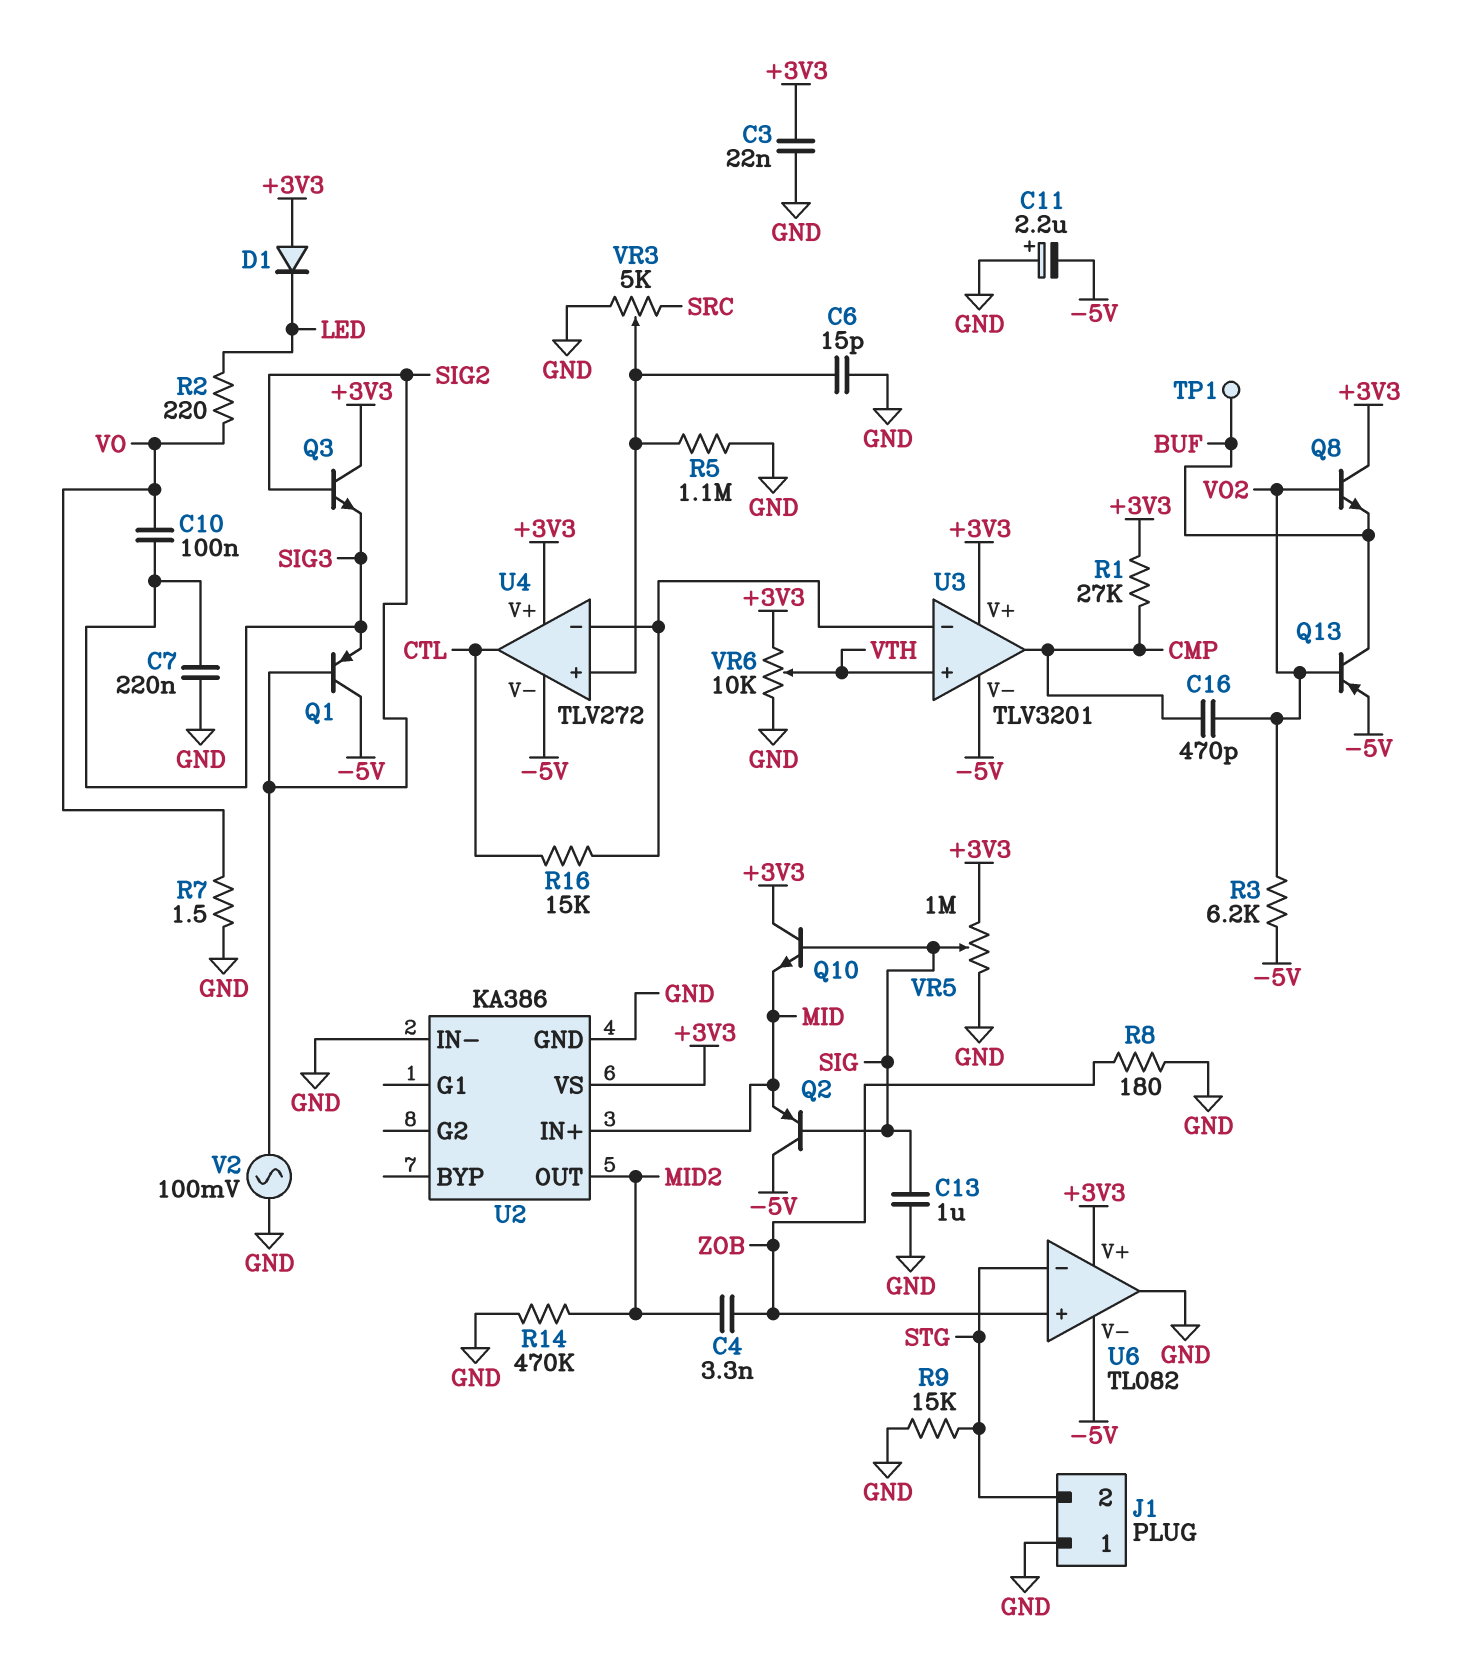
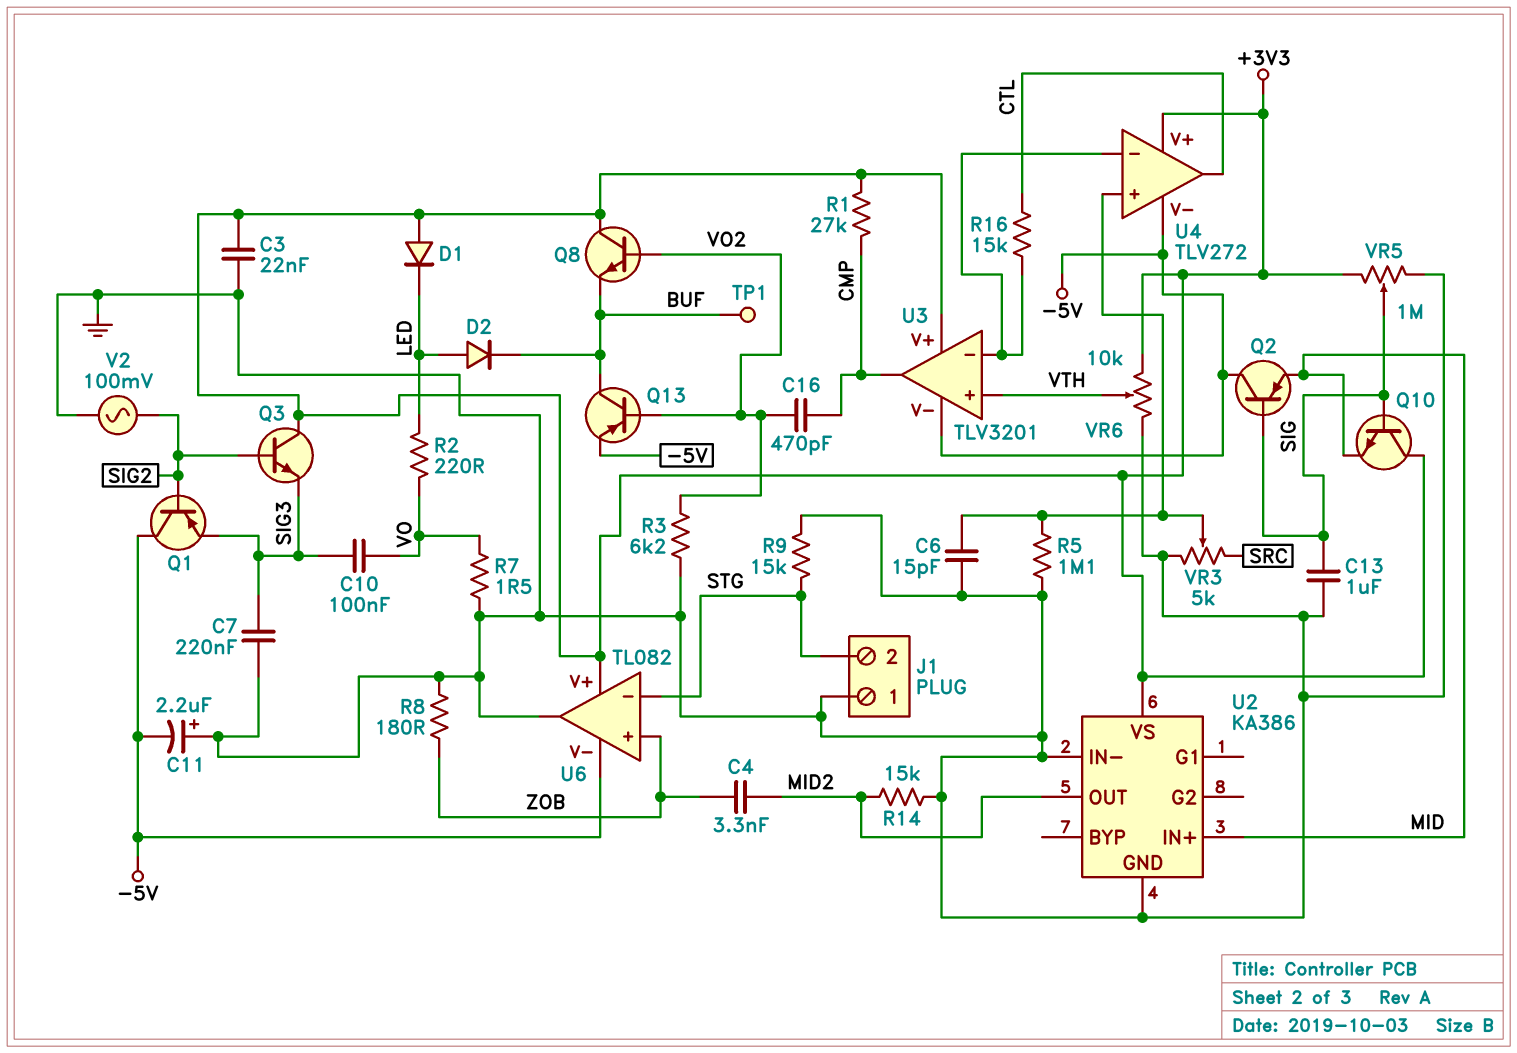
D2: none -> diode (A LED, K BUF)
R3: 6.2k (-5V, VO2) -> 6.2k (GND, VO2)
R14: 470k (GND, MID2) -> 15k (GND, MID2)

